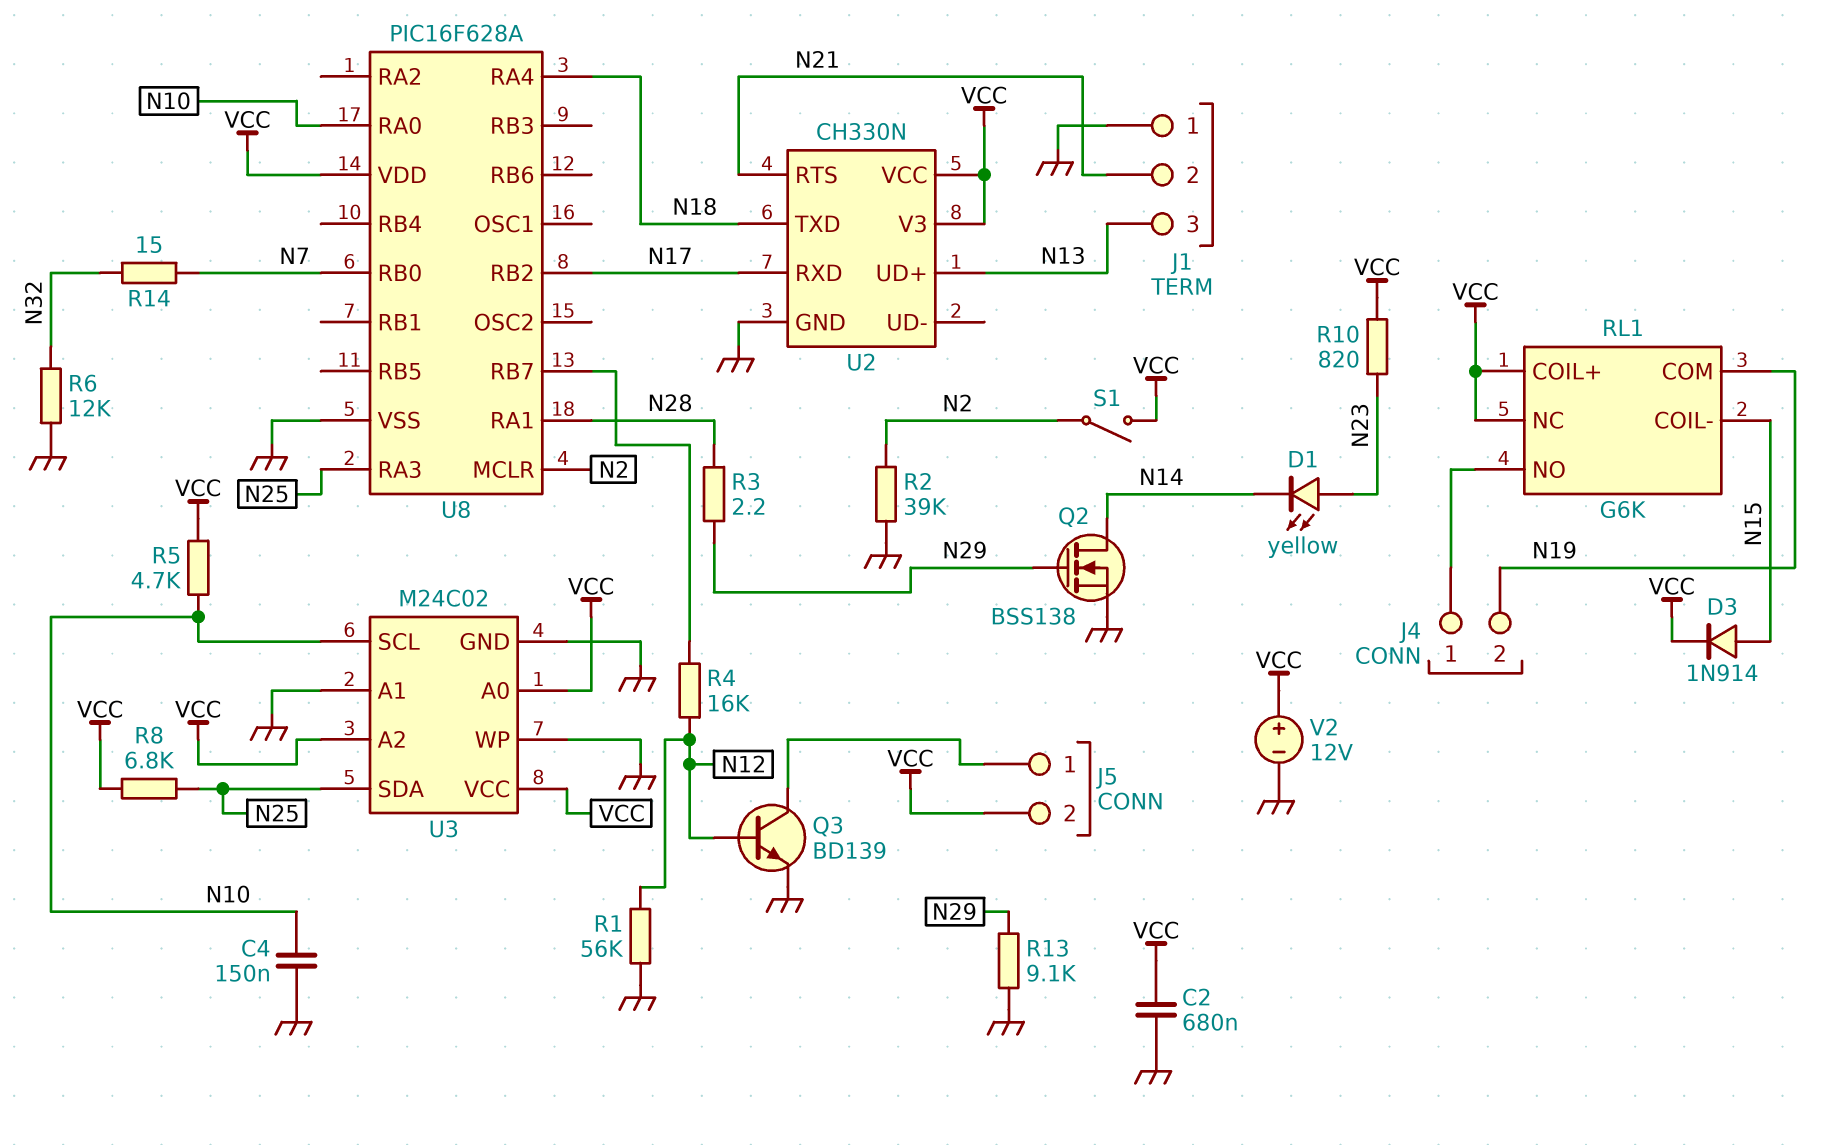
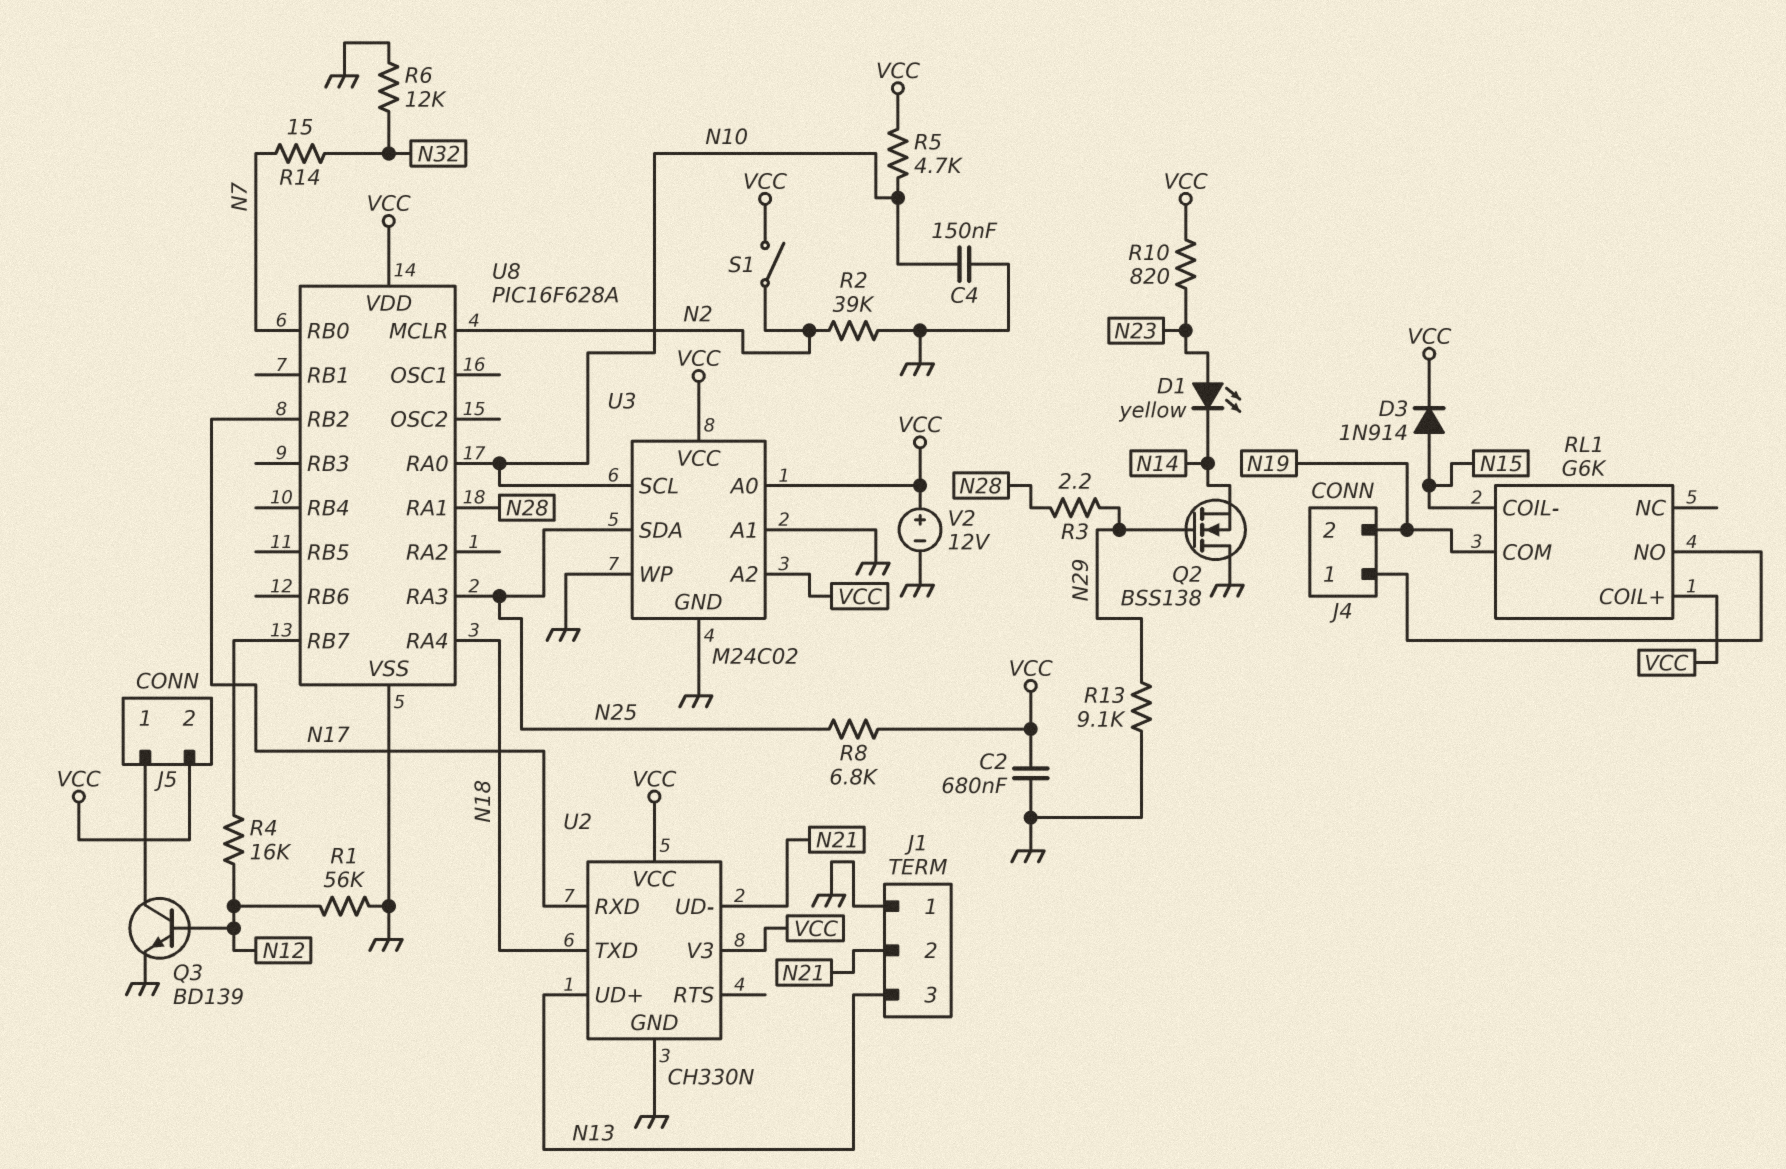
Q2: NMOS BSS138 (G N29, D N14, S GND) -> NMOS BSS138 (G N29, D GND, S N14)
RL1 pin NC: VCC -> none
U2 pin RTS: N21 -> none
U2 pin UD-: none -> N21

